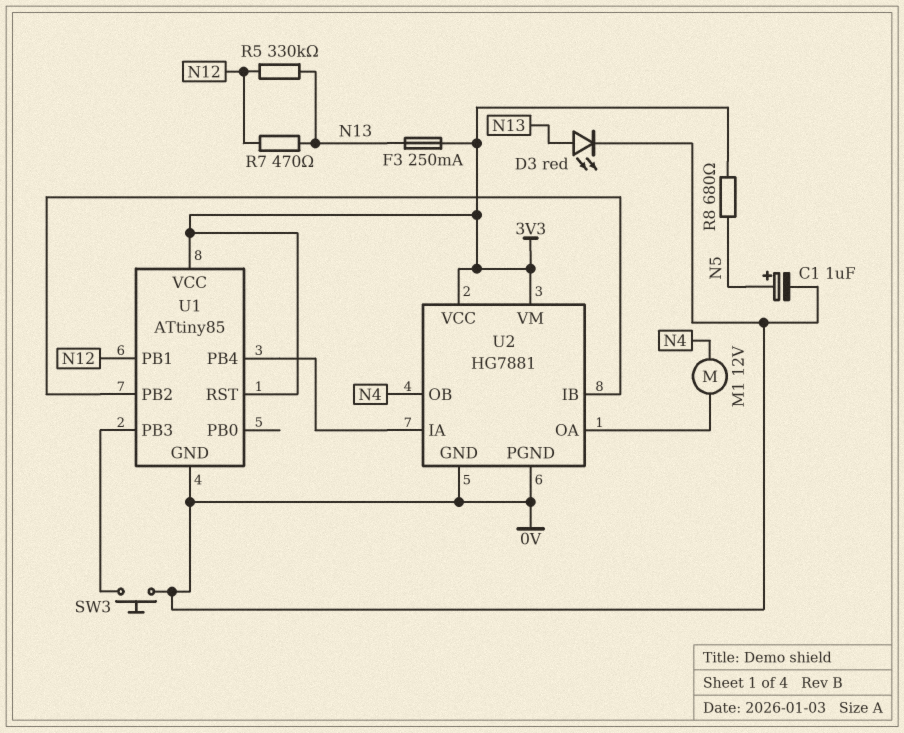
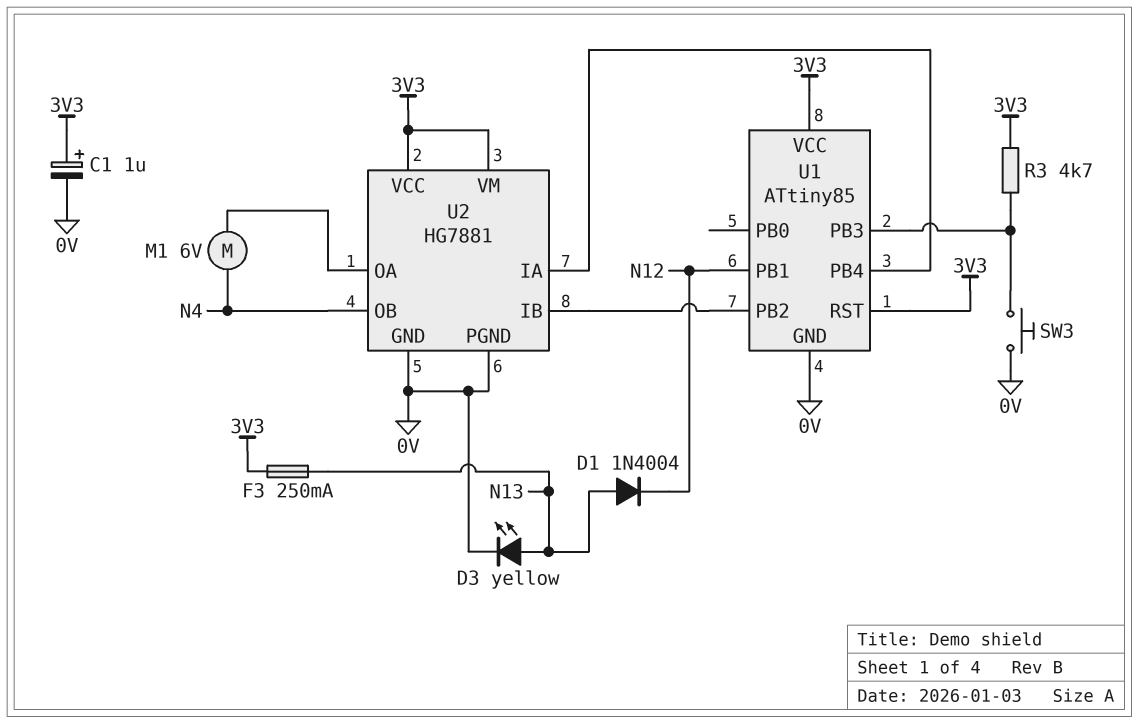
C1: 1uF (plus N5, minus 0V) -> 1uF (plus 3V3, minus 0V)
D1: none -> diode 1N4004 (A N13, K N12)
D3: LED red (A N13, K 0V) -> LED yellow (A N13, K 0V)
M1: motor 12V (N4, U2/OA) -> motor 6V (N4, U2/OA)
R3: none -> 4.7k (3V3, U1/PB3)
R5: 330k (N12, N13) -> none
R7: 470 (N12, N13) -> none
R8: 680 (3V3, N5) -> none

